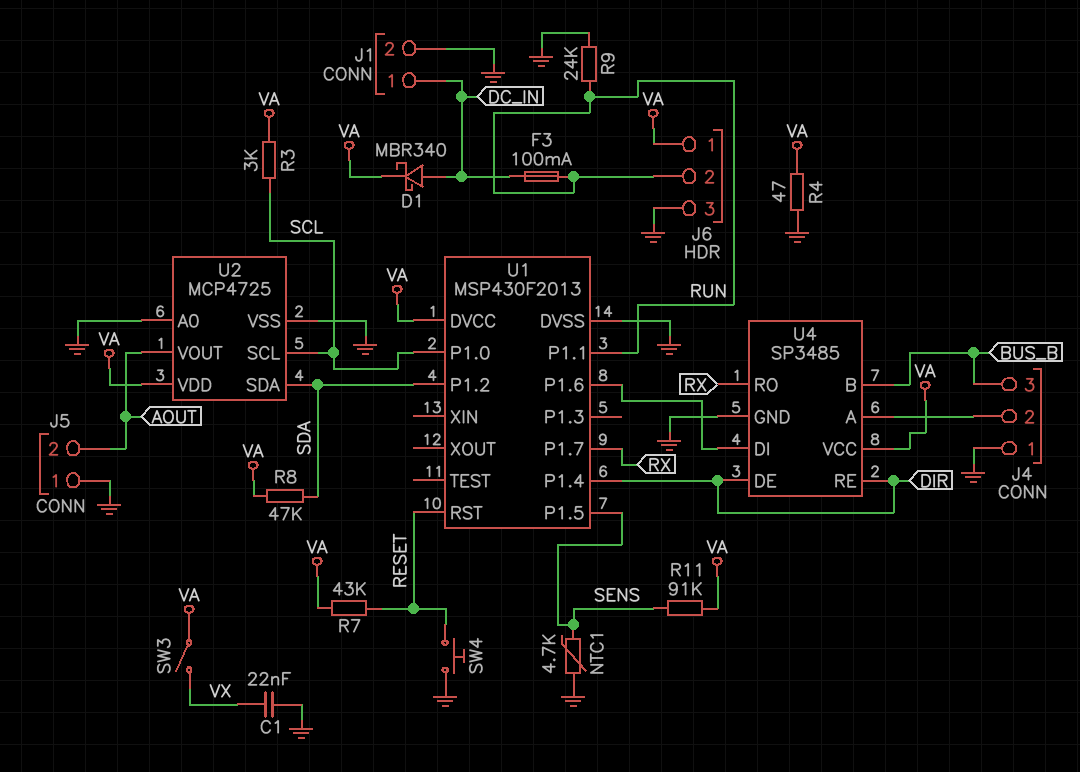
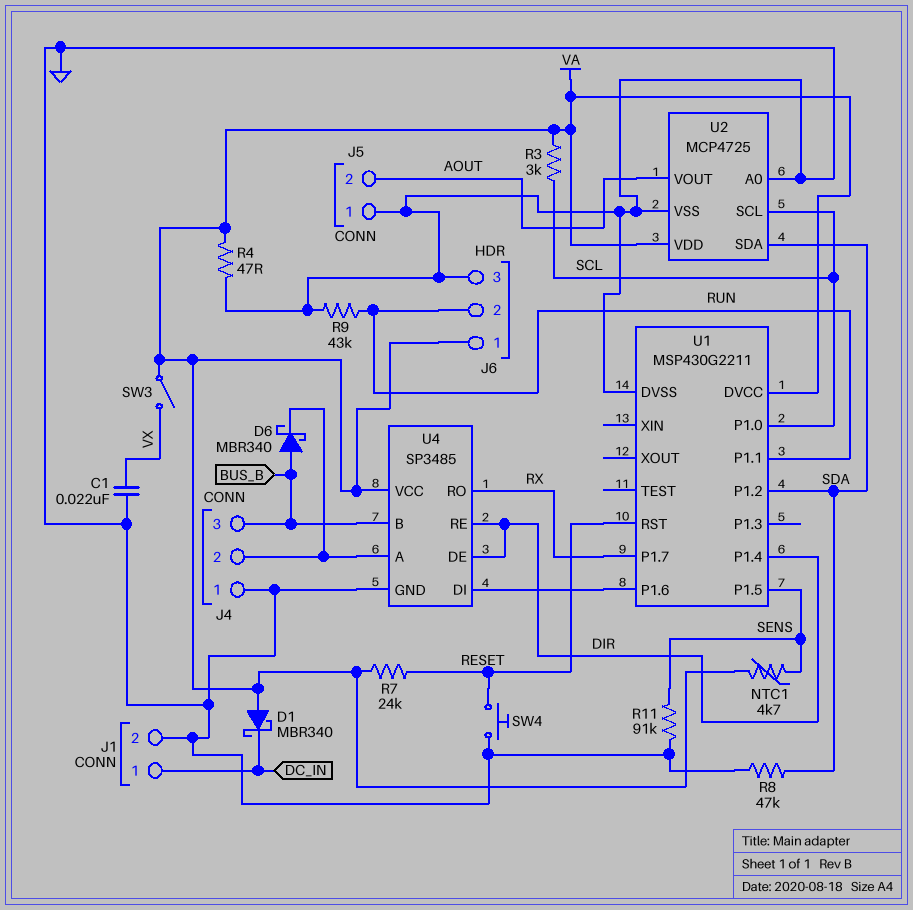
D1: schottky MBR340 (A DC_IN, K VA) -> schottky MBR340 (A VA, K DC_IN)
D6: none -> schottky MBR340 (A BUS_B, K J4/2)
F3: 100mA (DC_IN, RUN) -> none
NTC1: 4.7k (GND, SENS) -> 4.7k (SENS, VA)
R7: 43k (RESET, VA) -> 24k (RESET, VA)
R8: 47k (SDA, VA) -> 47k (GND, SDA)
R9: 24k (GND, RUN) -> 43k (GND, RUN)
R11: 91k (SENS, VA) -> 91k (GND, SENS)
U1: MSP430F2013 -> MSP430G2211

